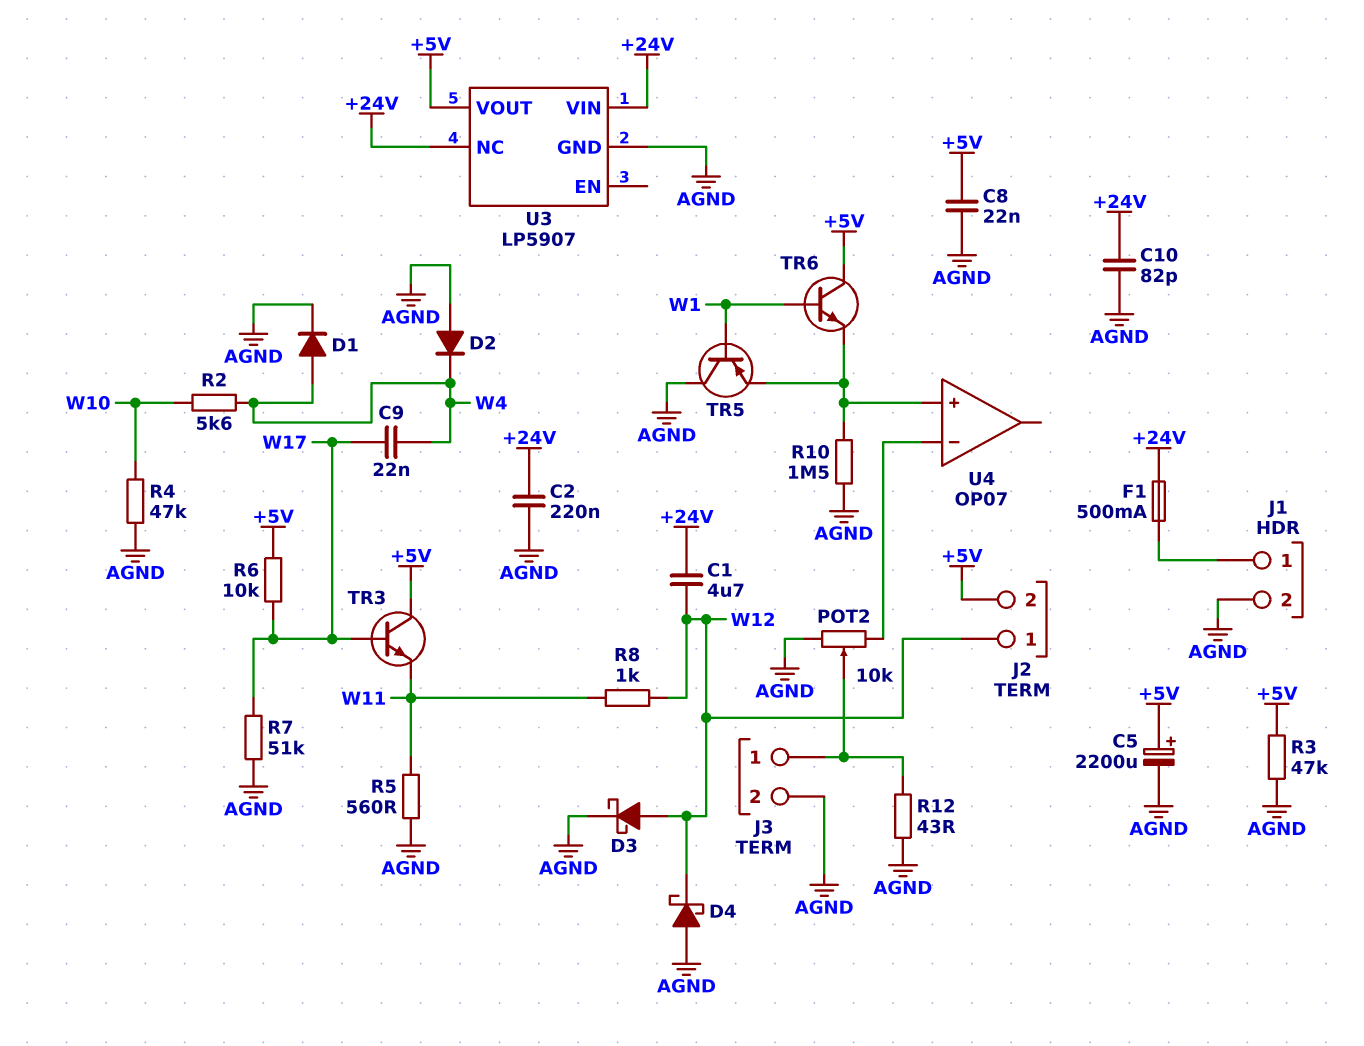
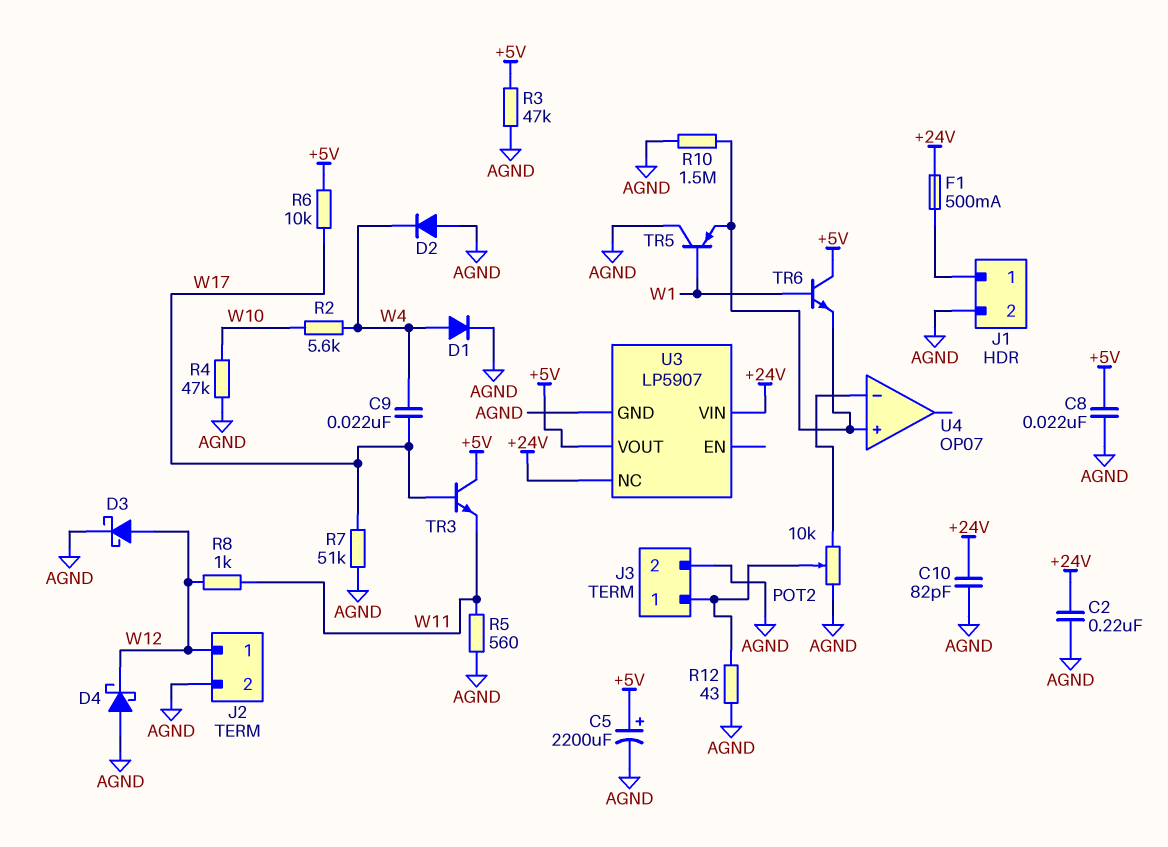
C1: 4.7uF (+24V, W12) -> none
J2 pin 2: +5V -> AGND

